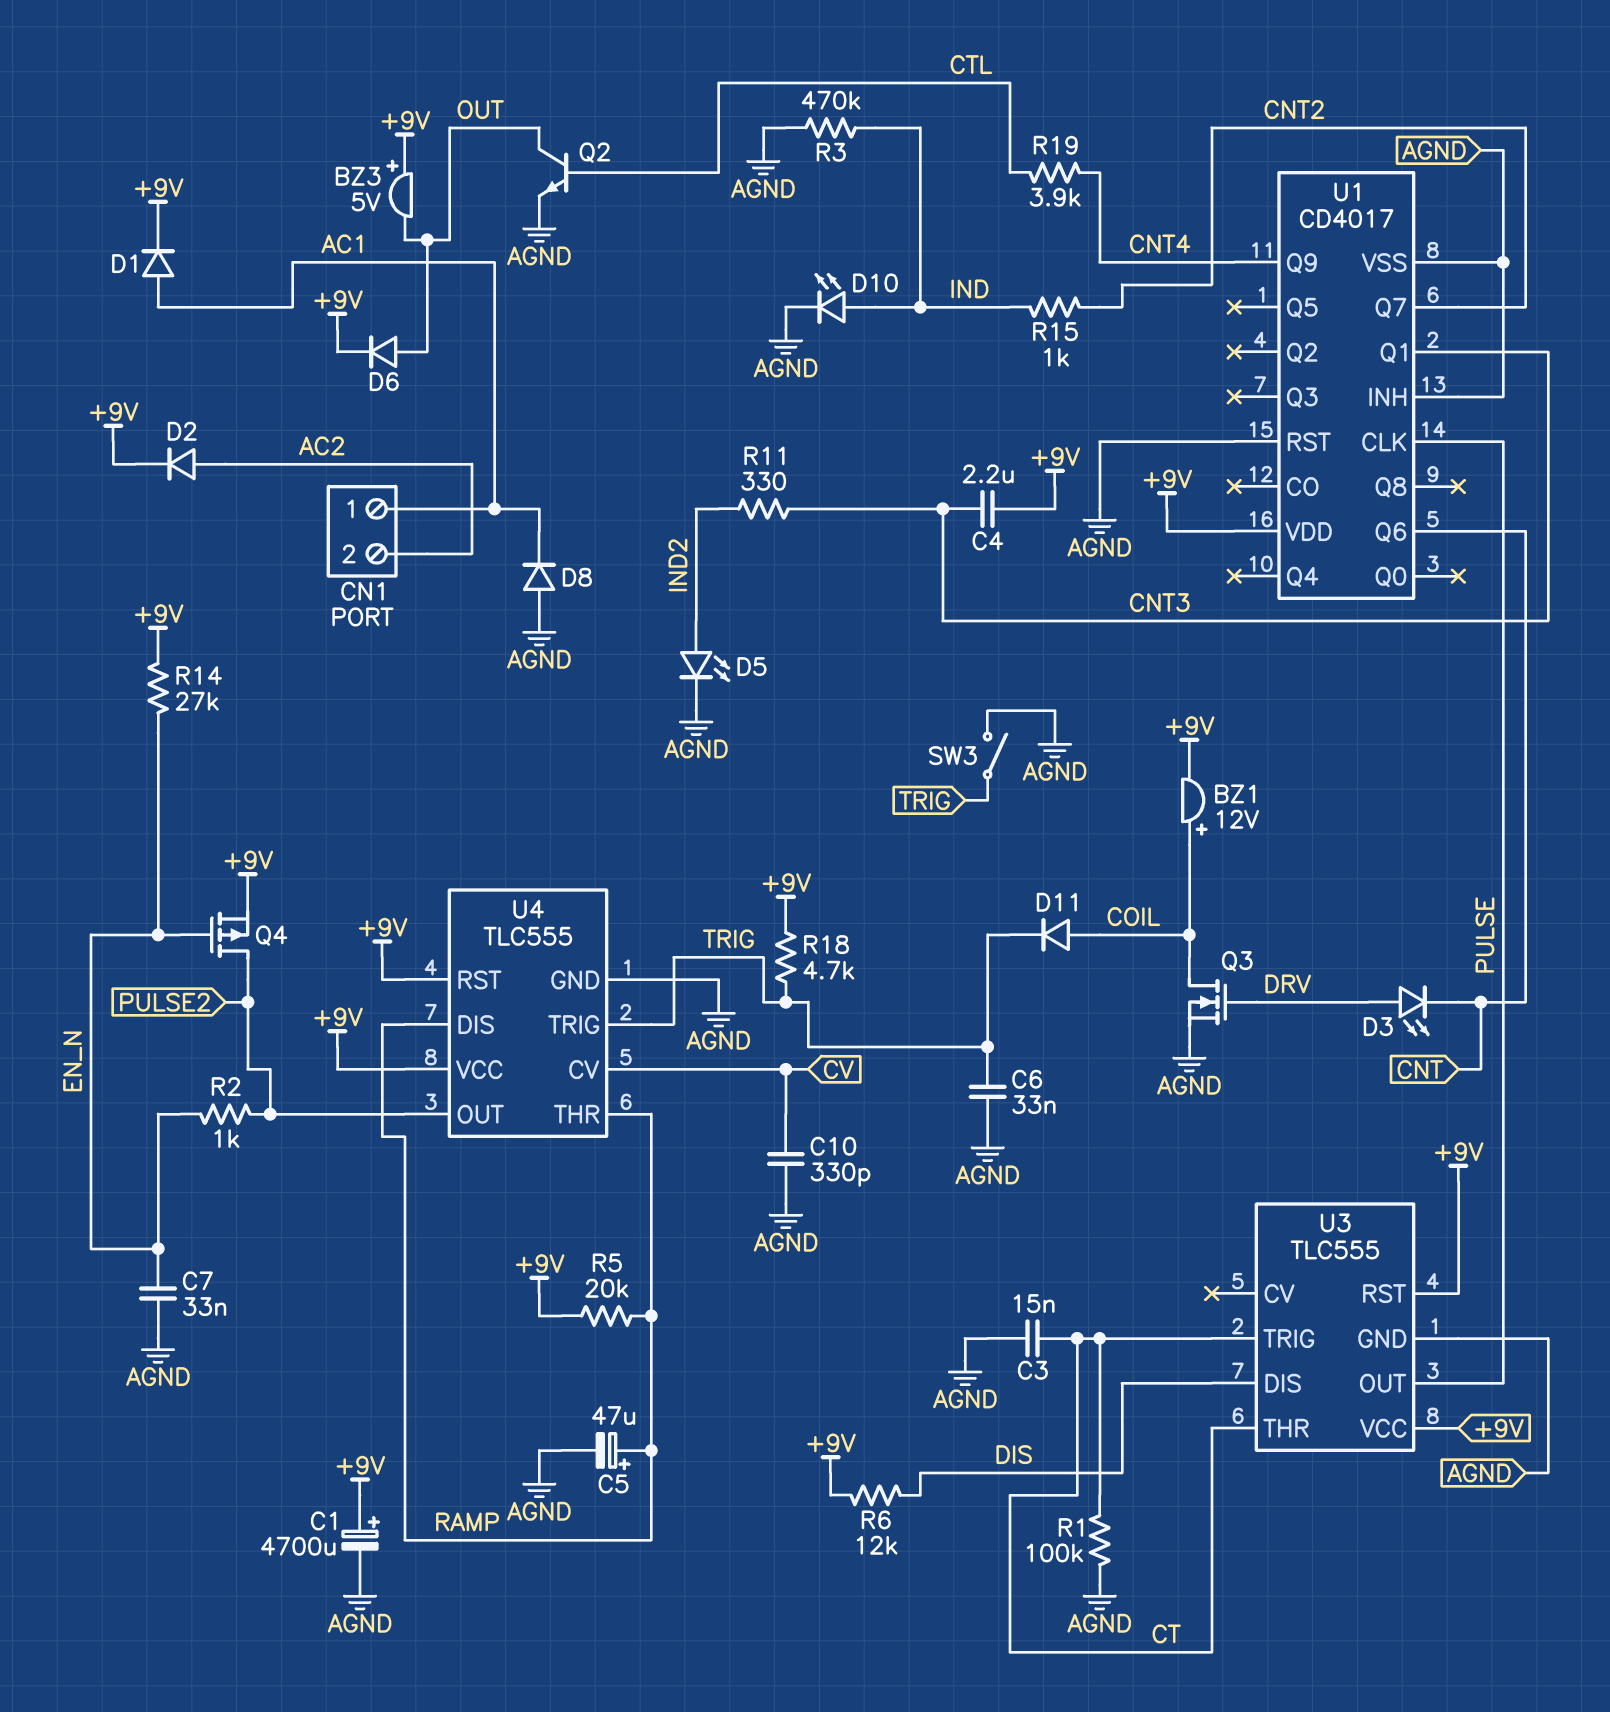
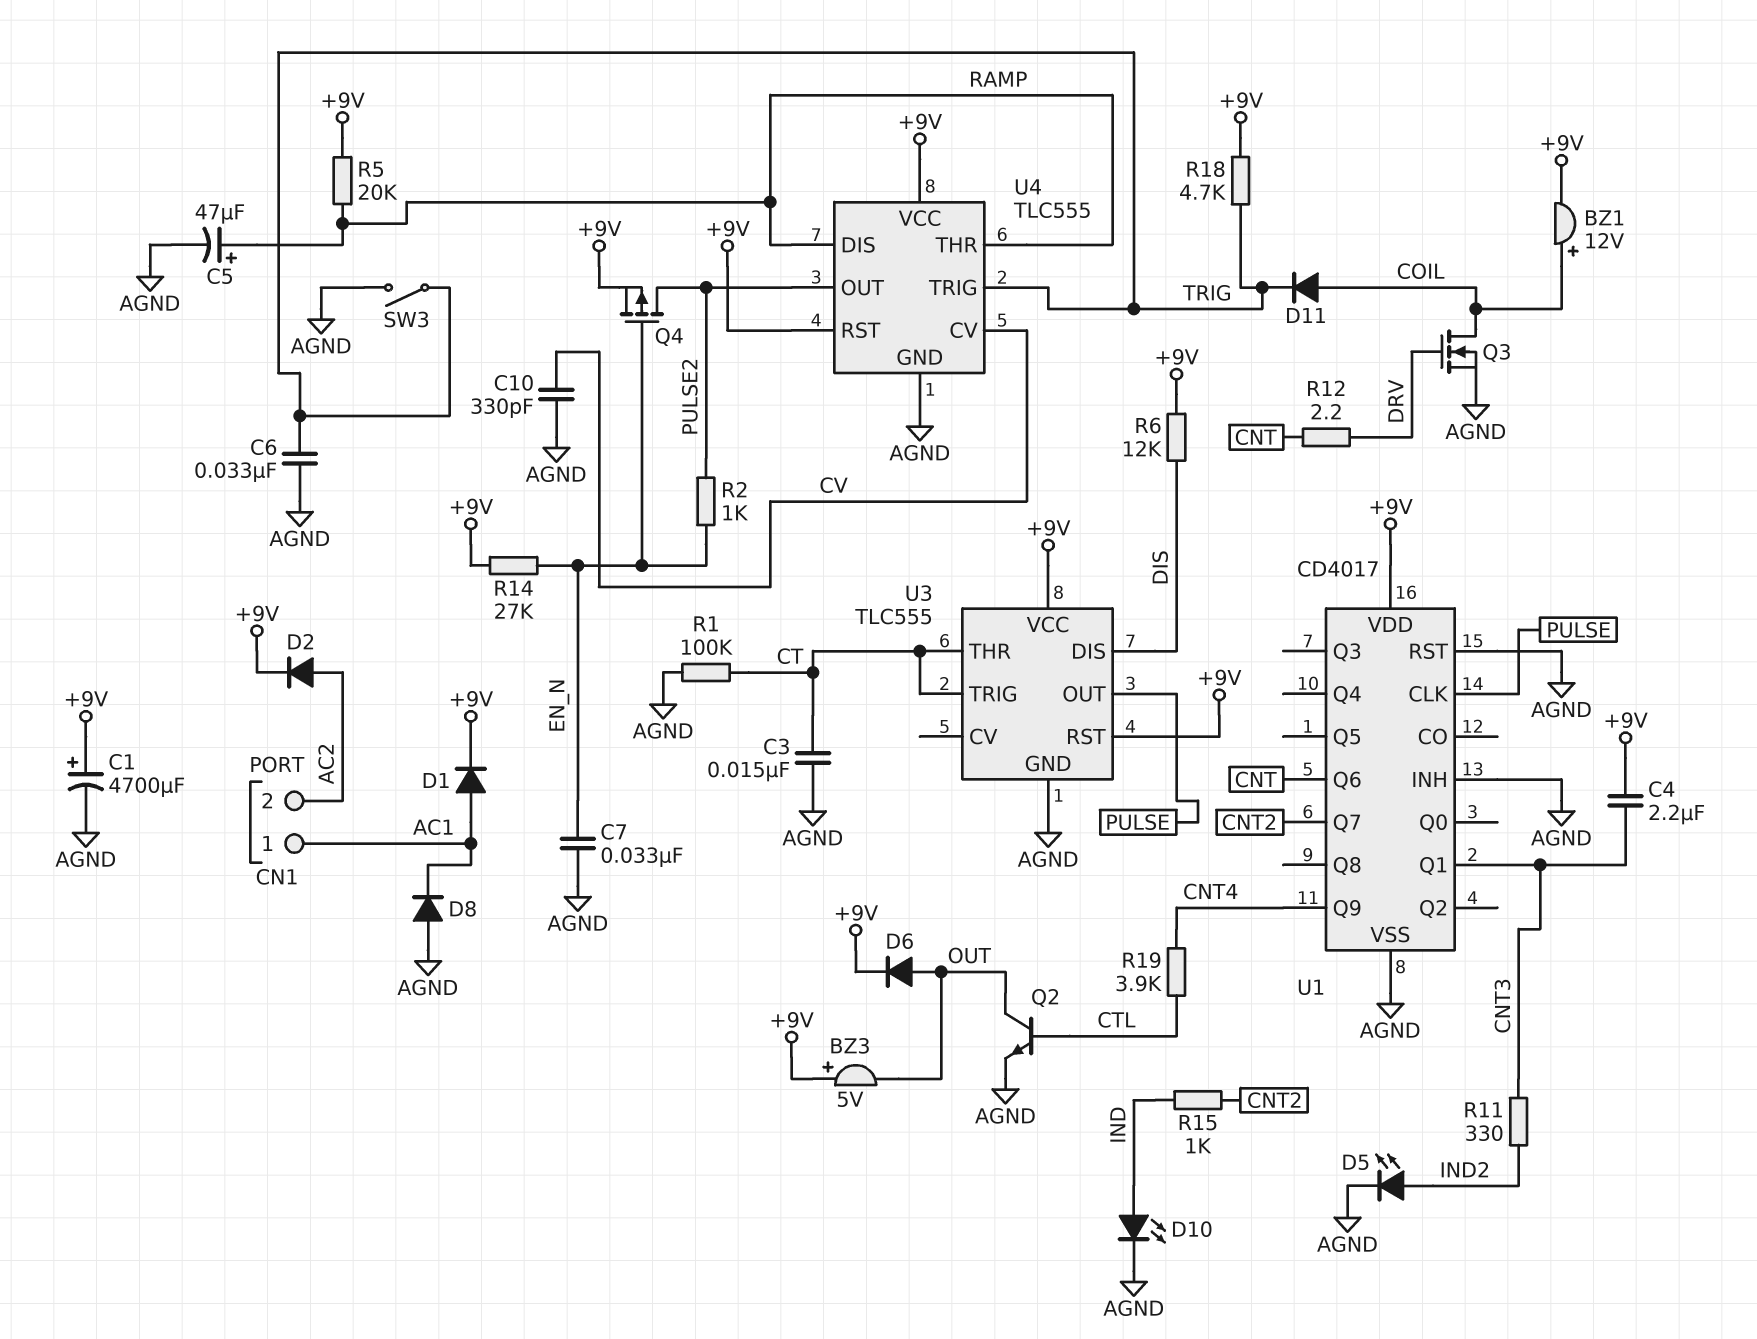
D3: LED (A DRV, K CNT) -> none
R3: 470k (AGND, IND) -> none
R12: none -> 2.2 (CNT, DRV)

